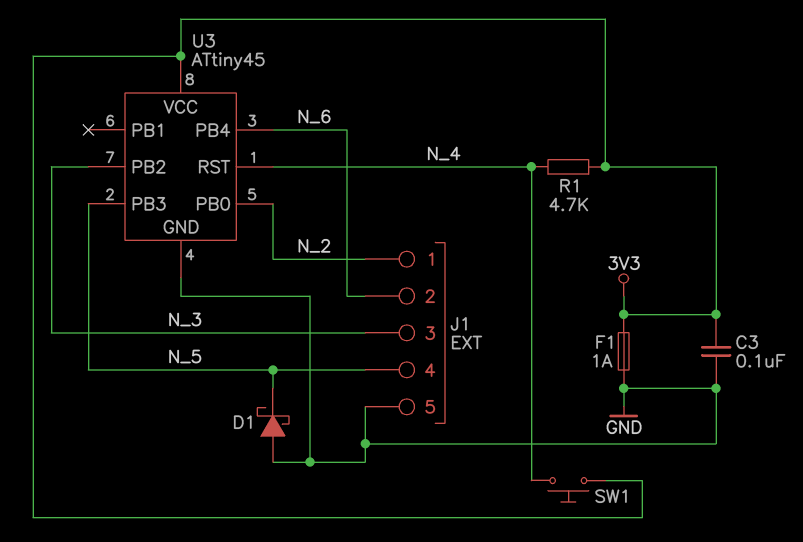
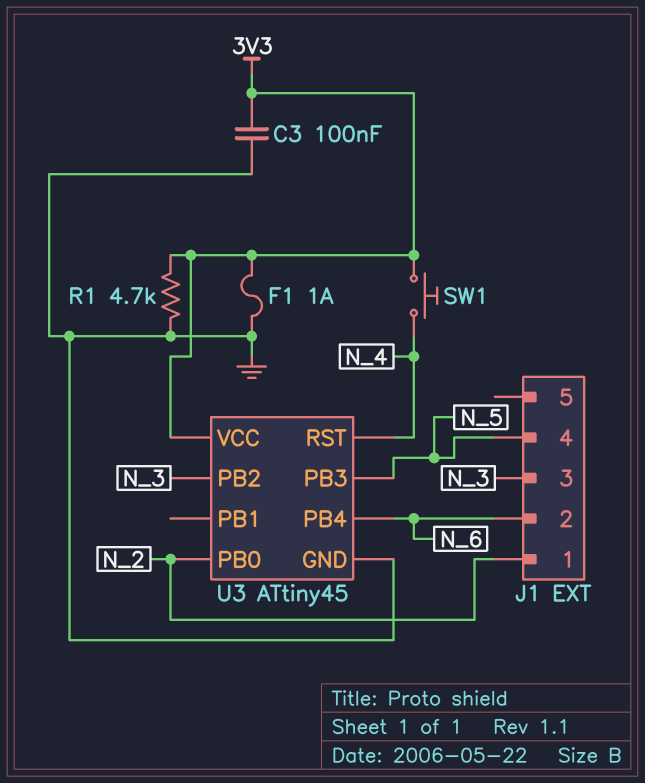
D1: schottky (A GND, K N_5) -> none
J1 pin 5: GND -> none
R1: 4.7k (3V3, N_4) -> 4.7k (3V3, GND)

